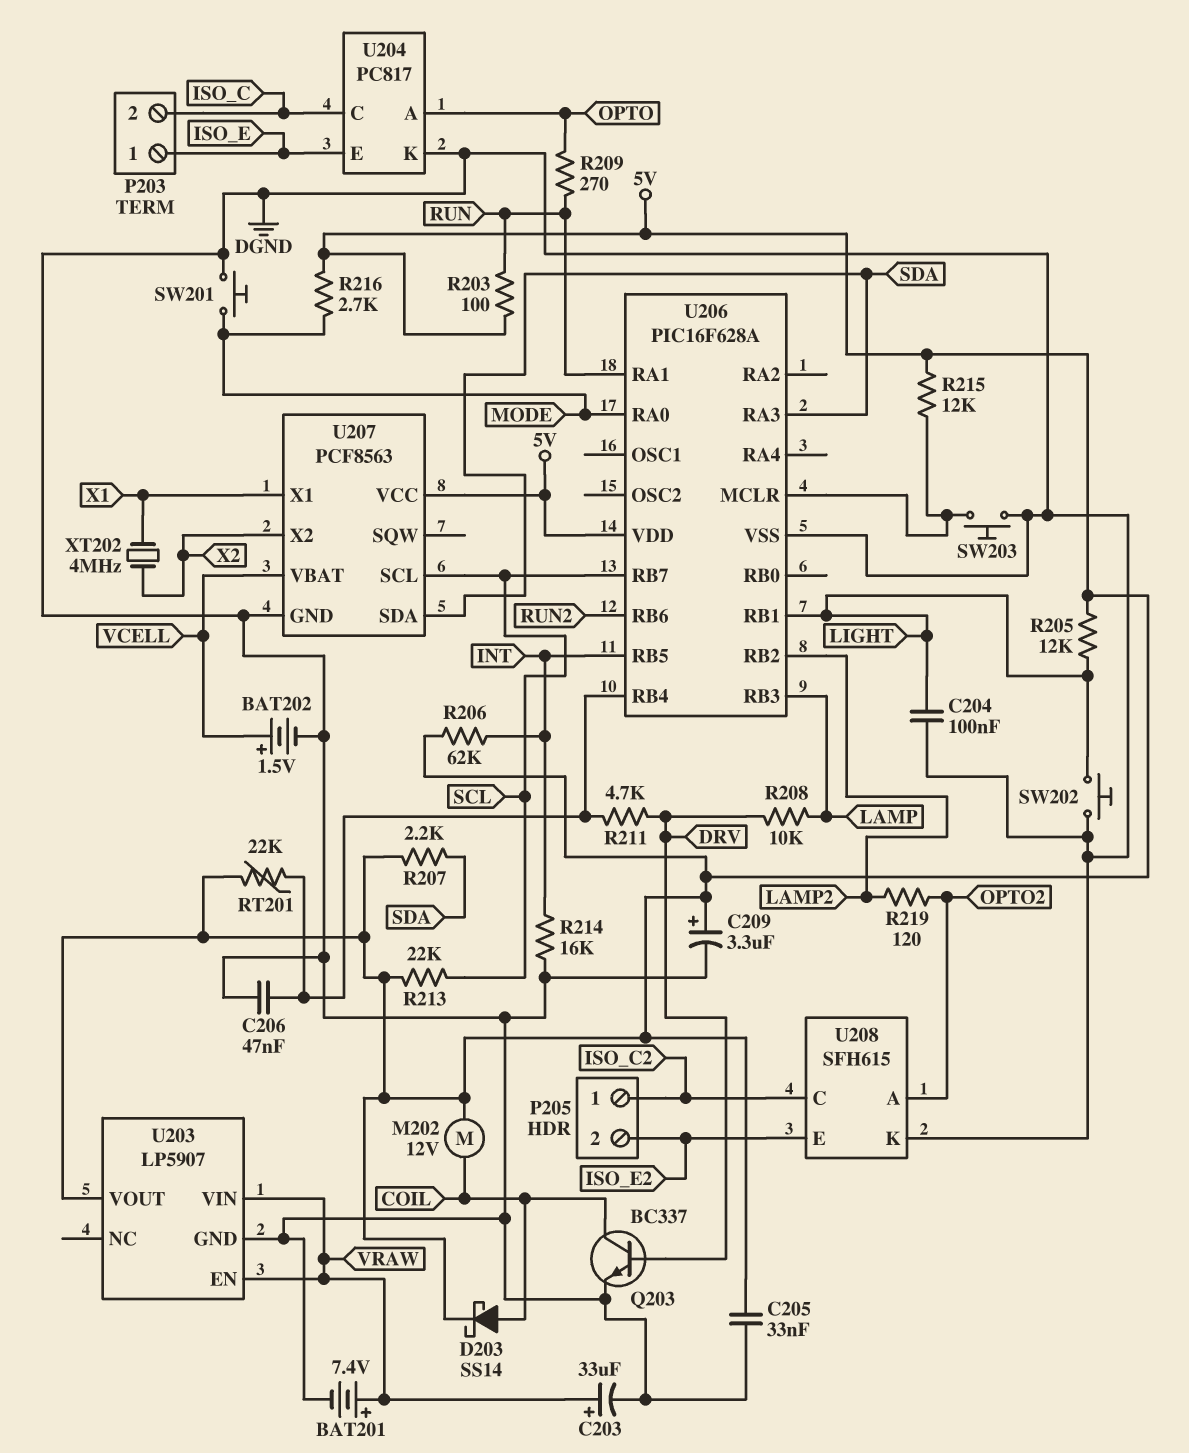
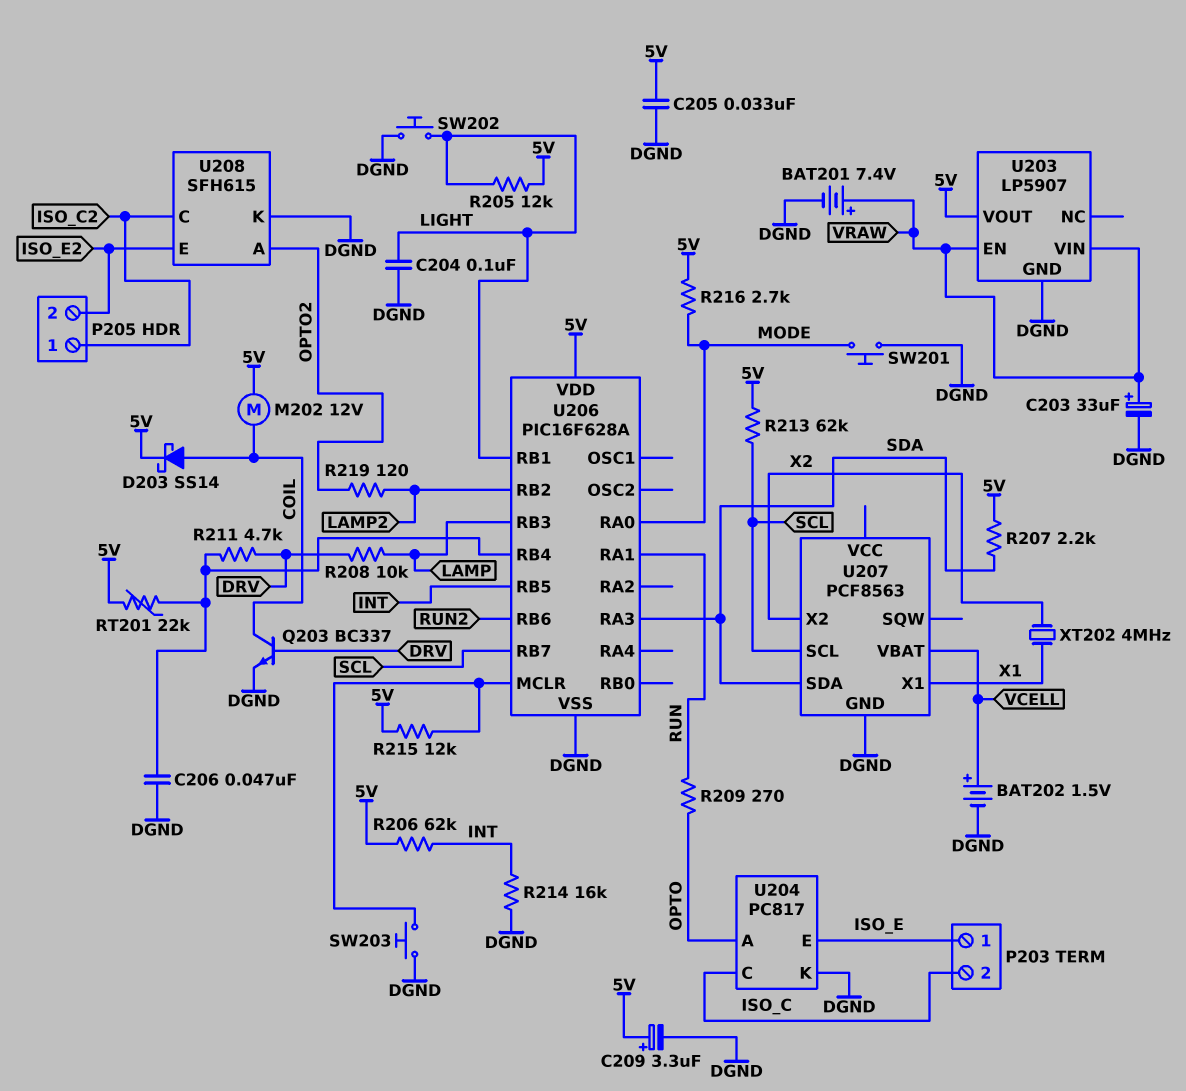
R203: 100 (5V, RUN) -> none
R213: 22k (5V, SCL) -> 62k (5V, SCL)
U207 pin VCC: 5V -> none

